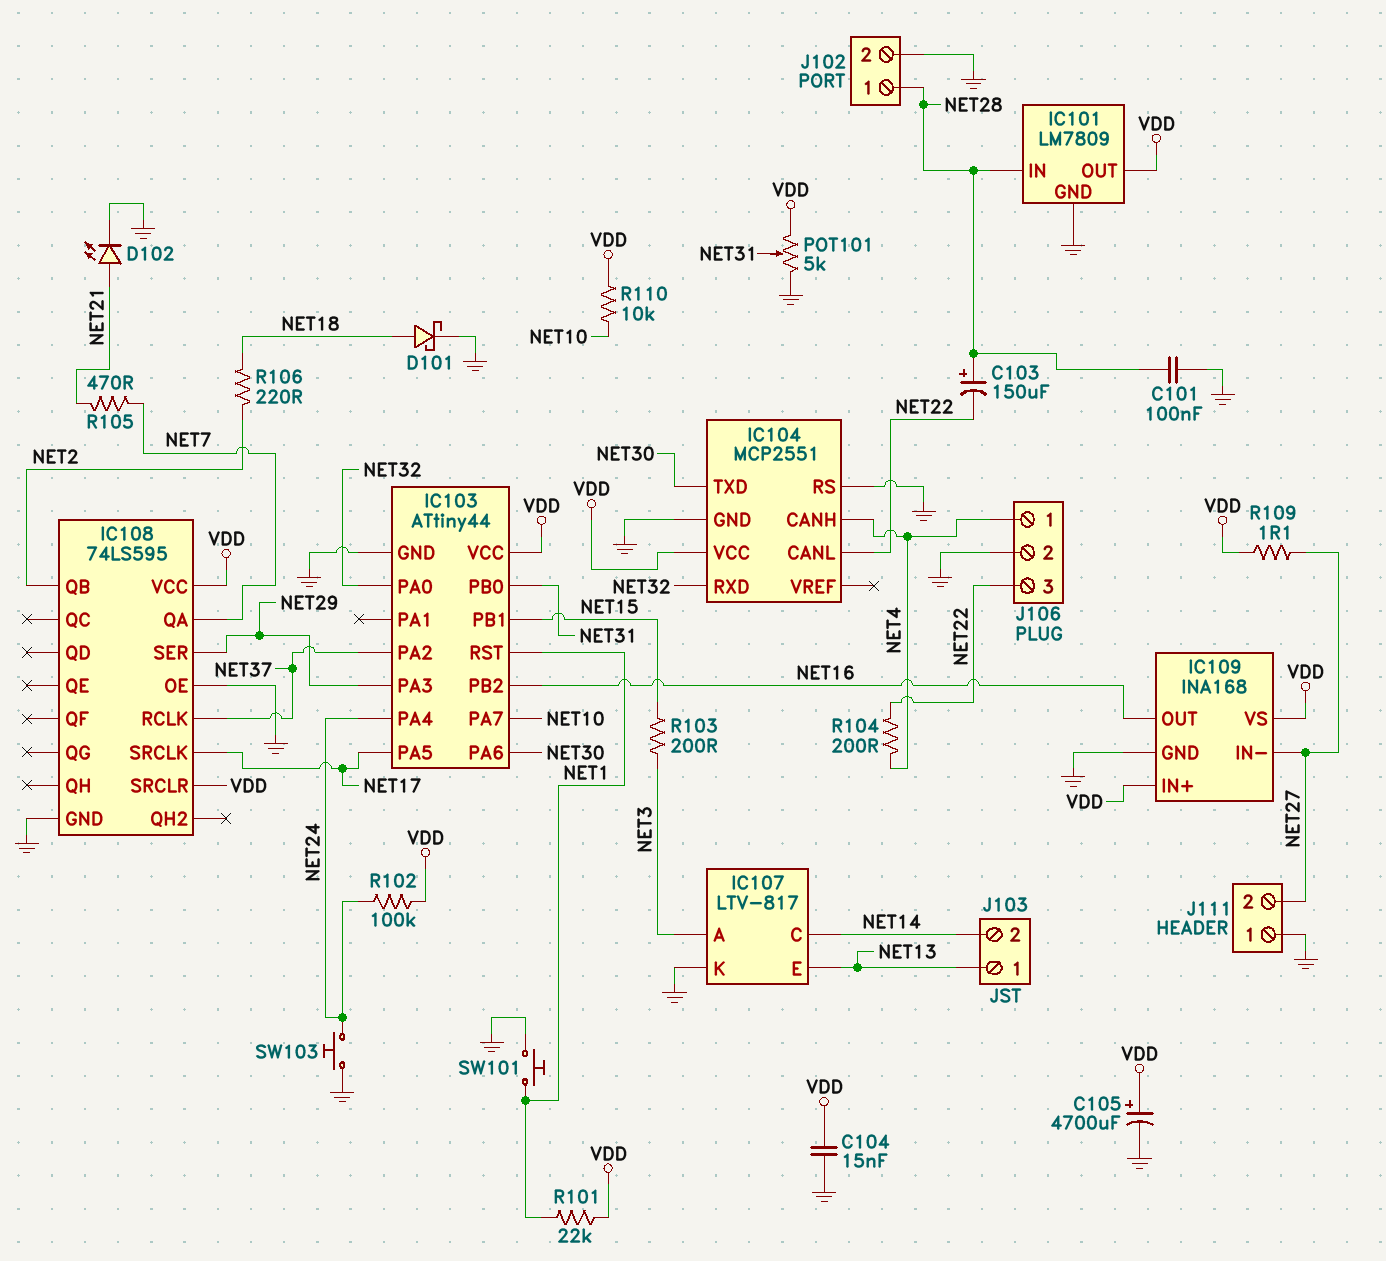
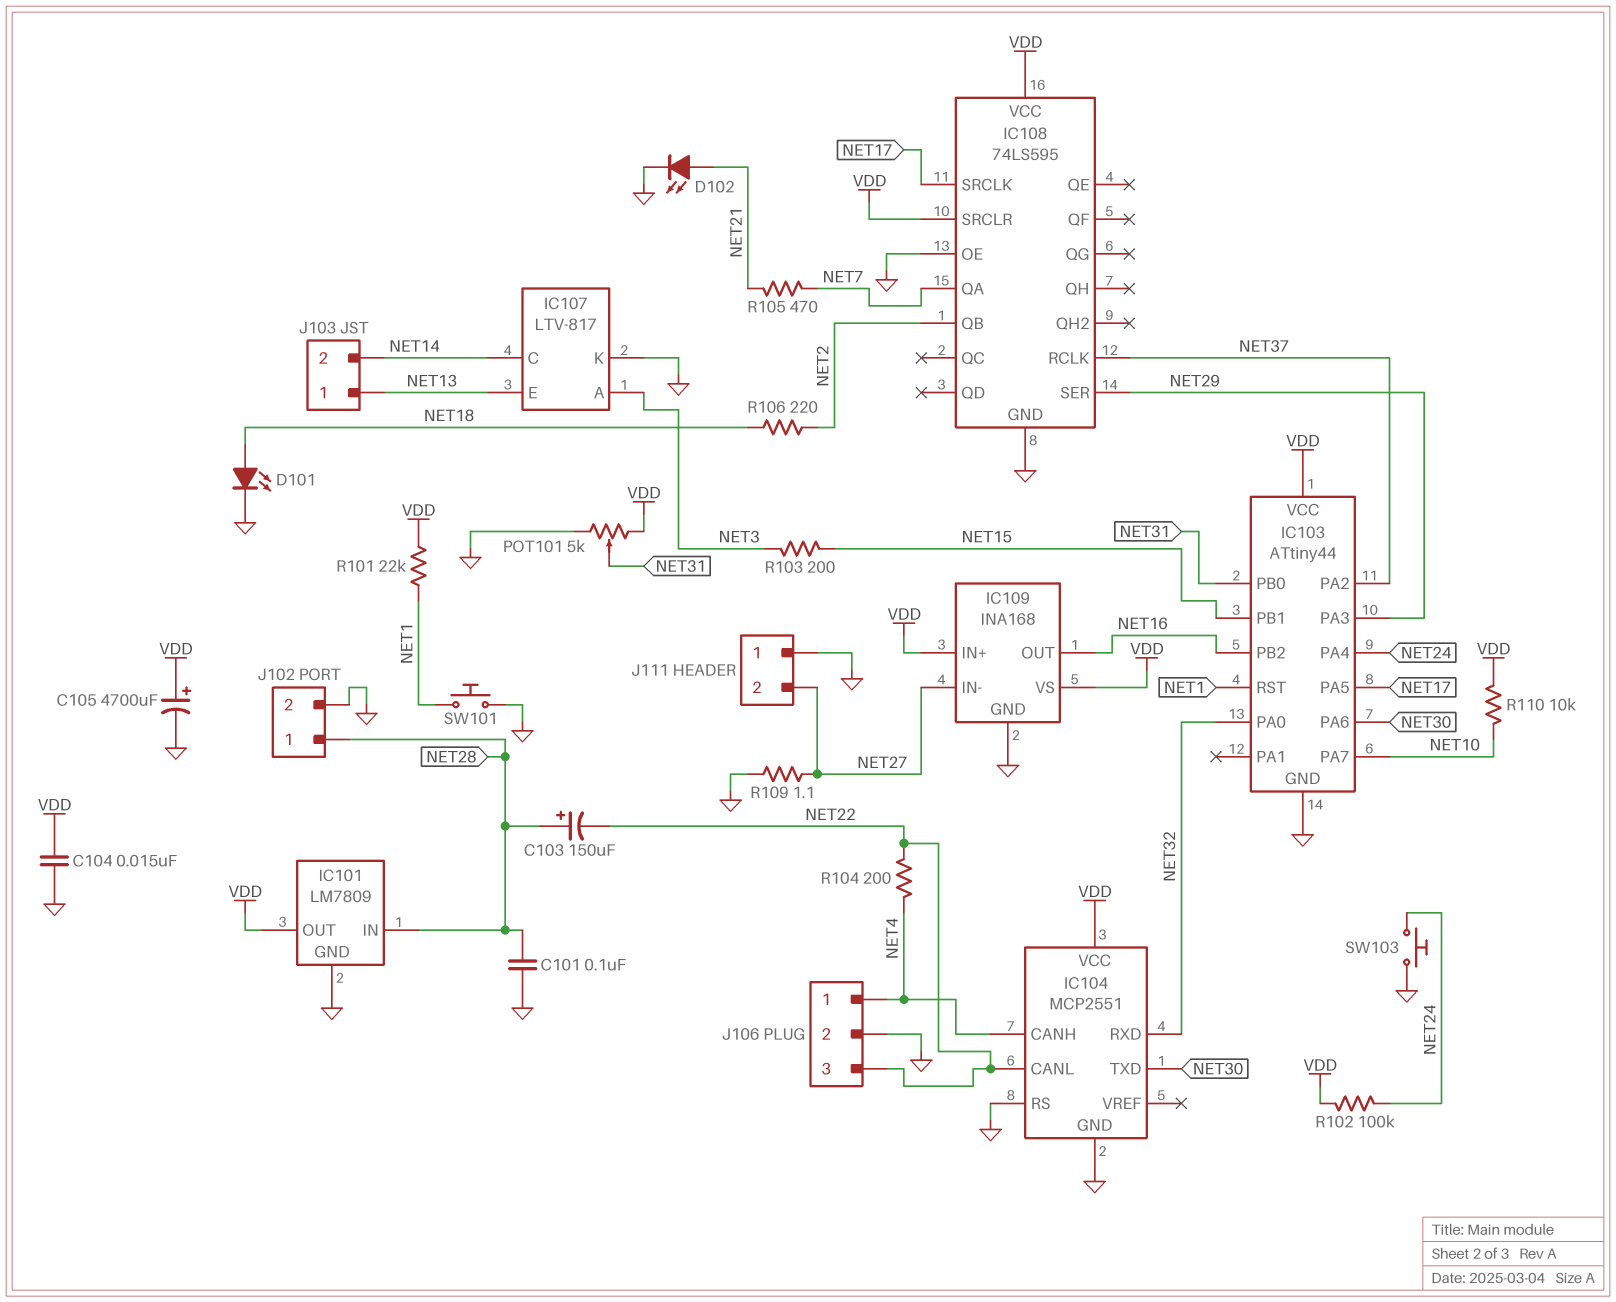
D101: schottky (A NET18, K GND) -> LED (A NET18, K GND)
R109: 1.1 (NET27, VDD) -> 1.1 (GND, NET27)

